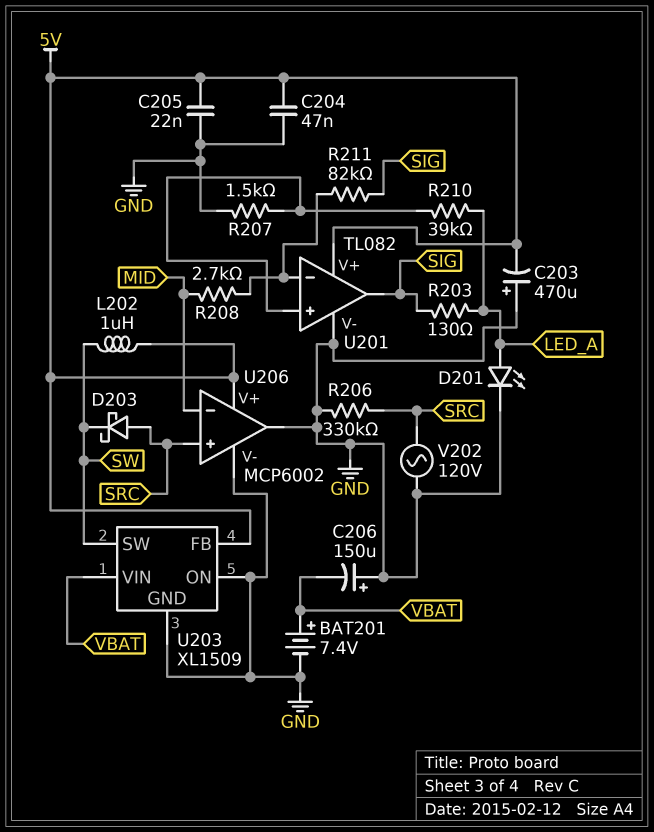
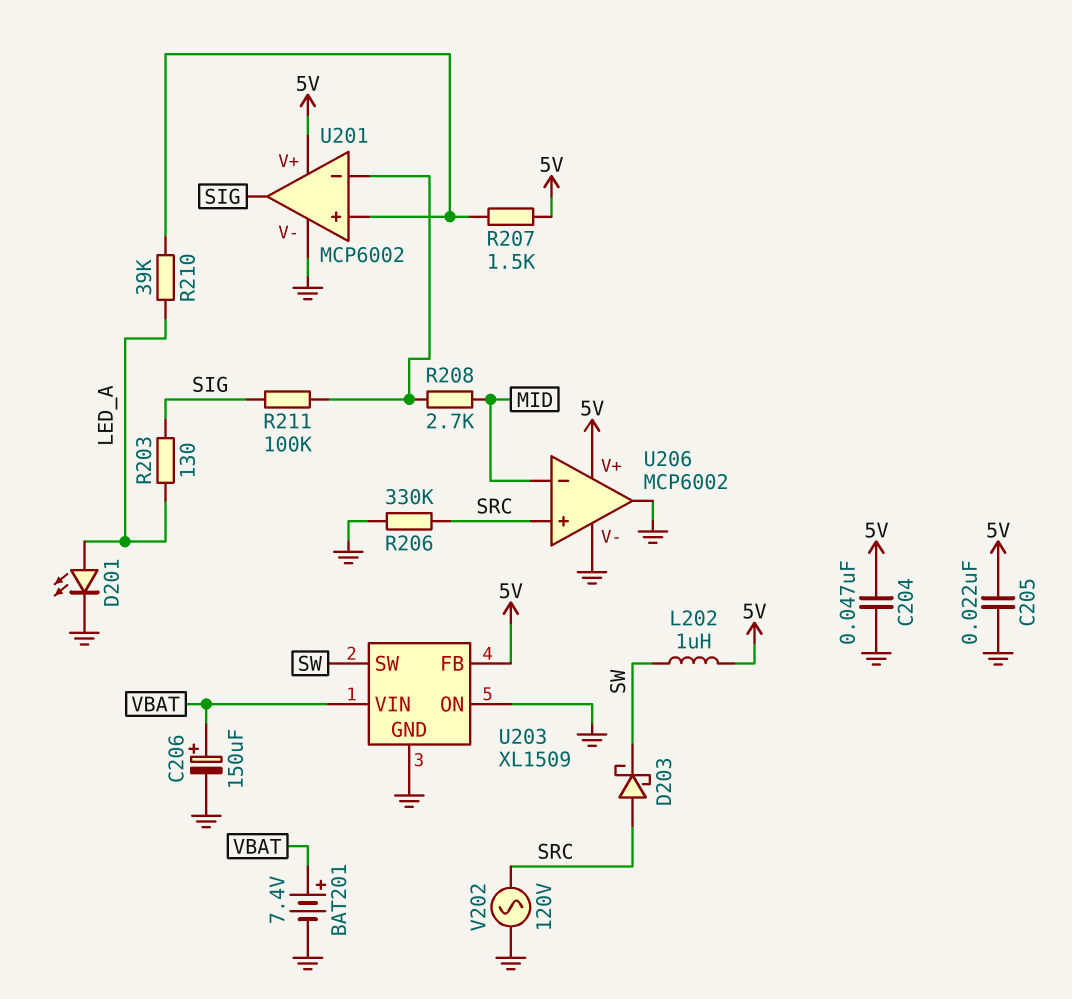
C203: 470uF (plus GND, minus 5V) -> none
C206: 150uF (plus GND, minus VBAT) -> 150uF (plus VBAT, minus GND)
R207: 1.5k (GND, U201/in+) -> 1.5k (5V, U201/in+)
R211: 82k (SIG, U201/in-) -> 100k (SIG, U201/in-)
U201: TL082 -> MCP6002

